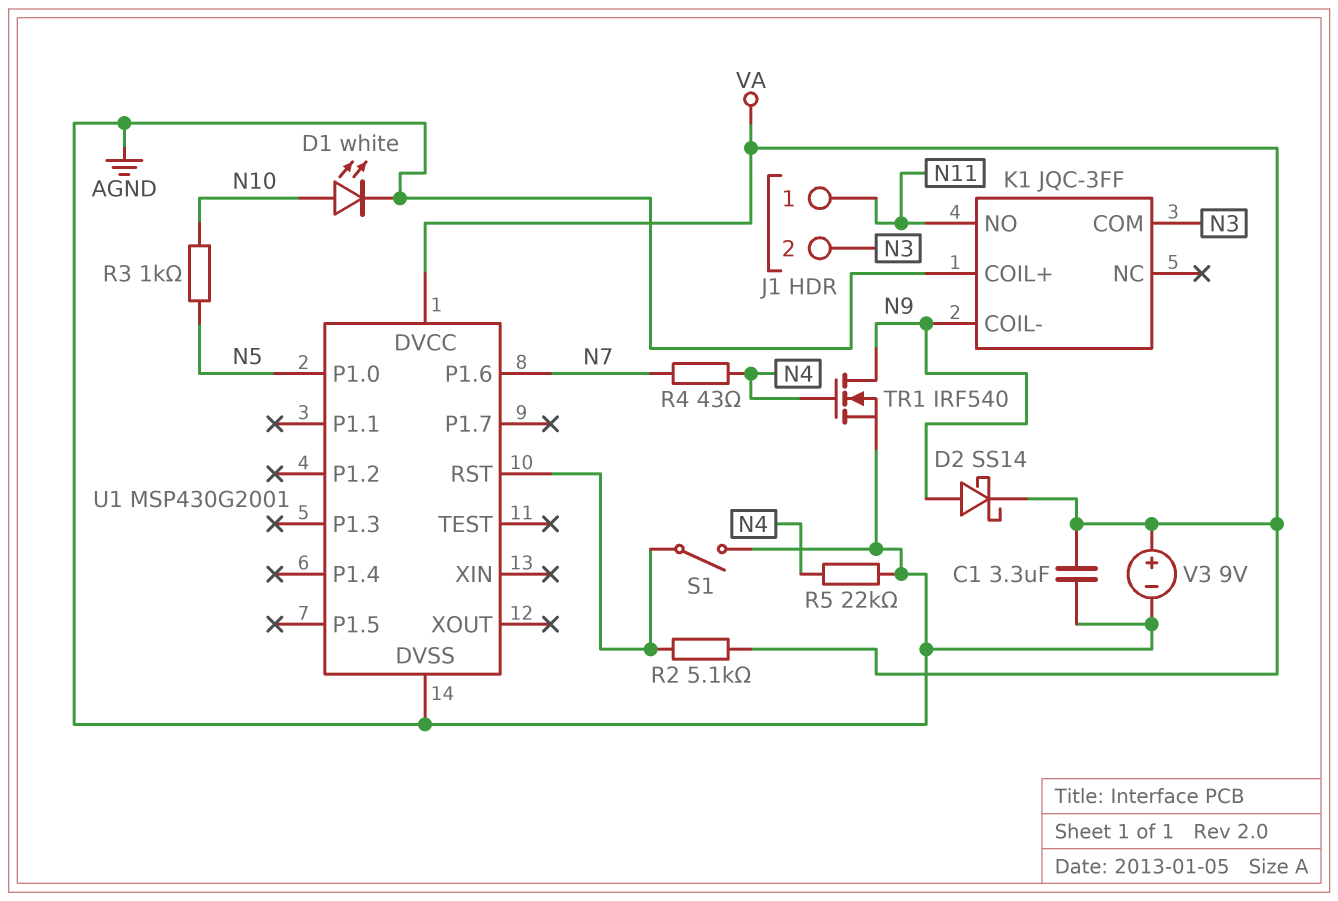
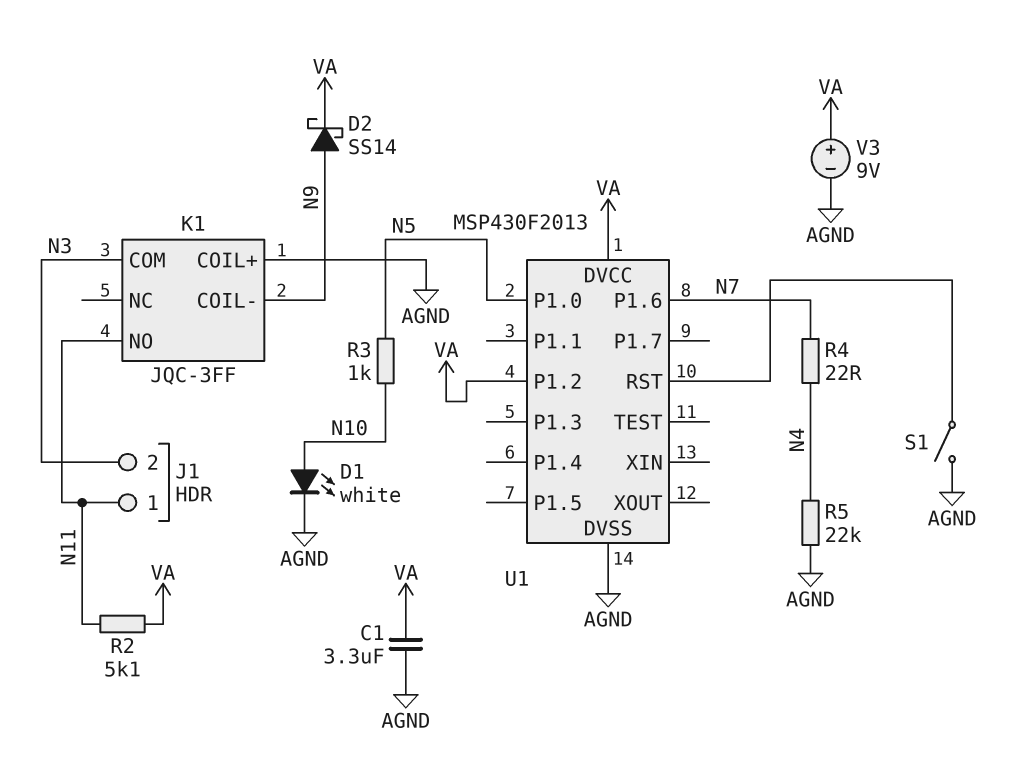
R2: 5.1k (U1/RST, VA) -> 5.1k (N11, VA)
R4: 43 (N4, N7) -> 22 (N4, N7)
TR1: NMOS IRF540 (G N4, D N9, S AGND) -> none
U1: MSP430G2001 -> MSP430F2013
U1 pin P1.2: none -> VA

